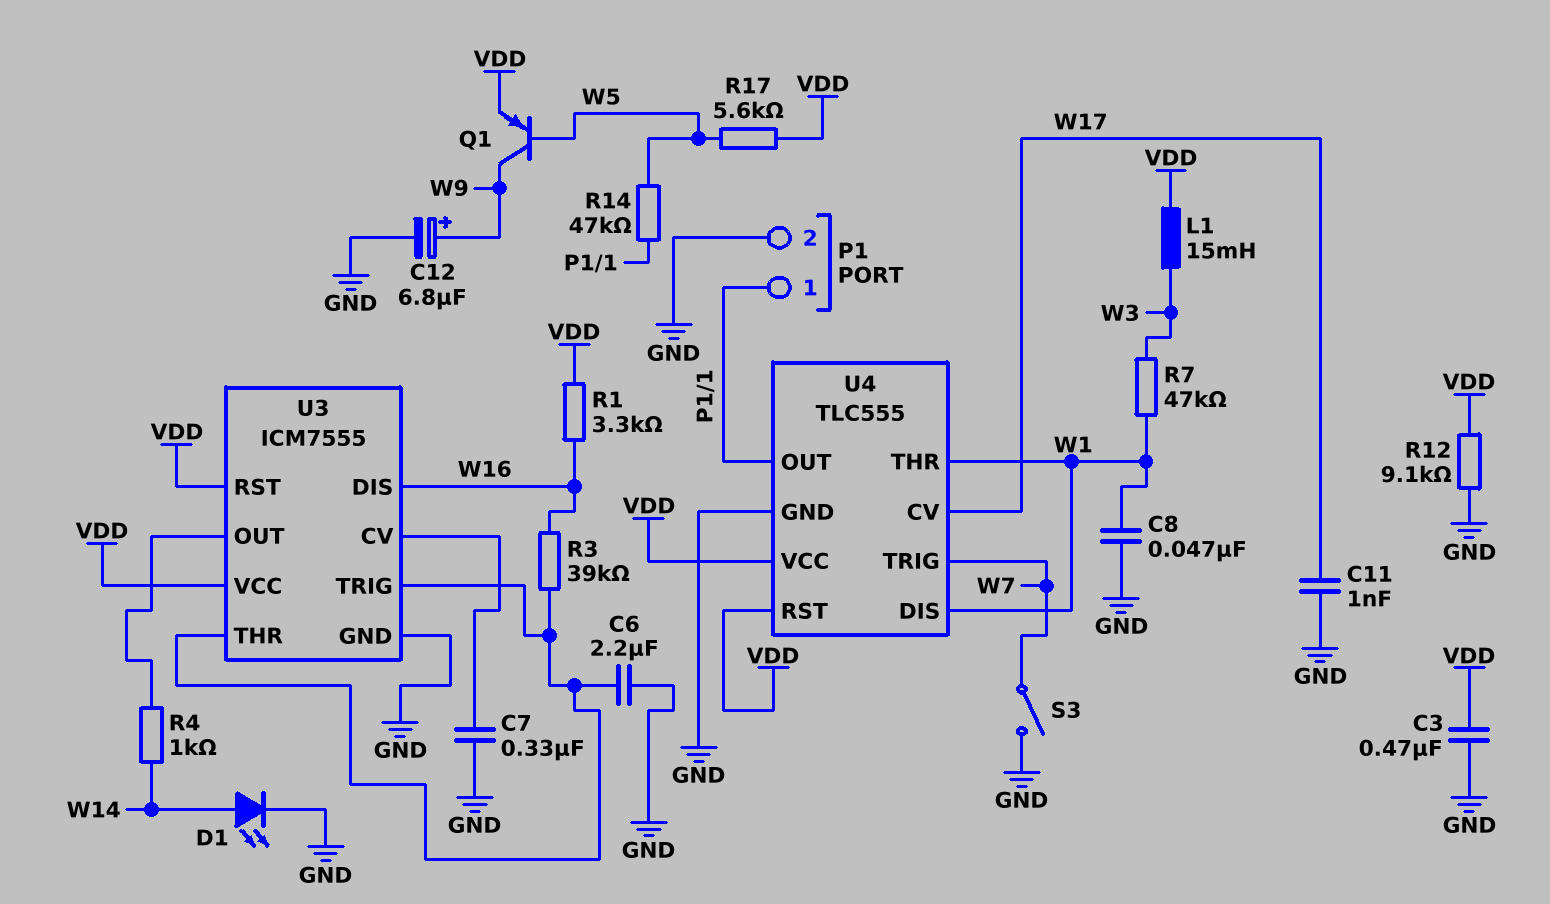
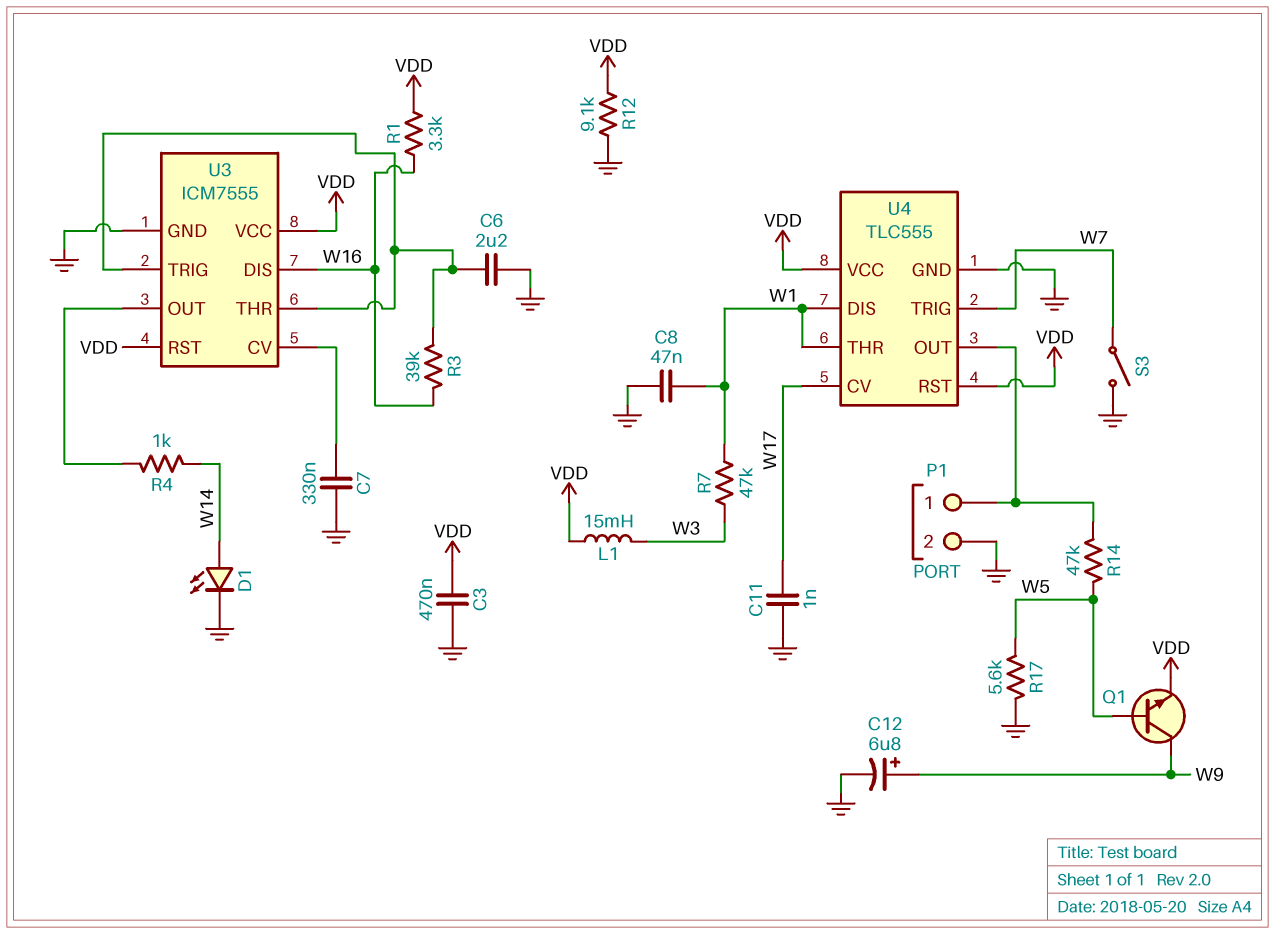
Q1: PNP (B W5, C W9, E VDD) -> NPN (B W5, C W9, E VDD)
R17: 5.6k (VDD, W5) -> 5.6k (GND, W5)

